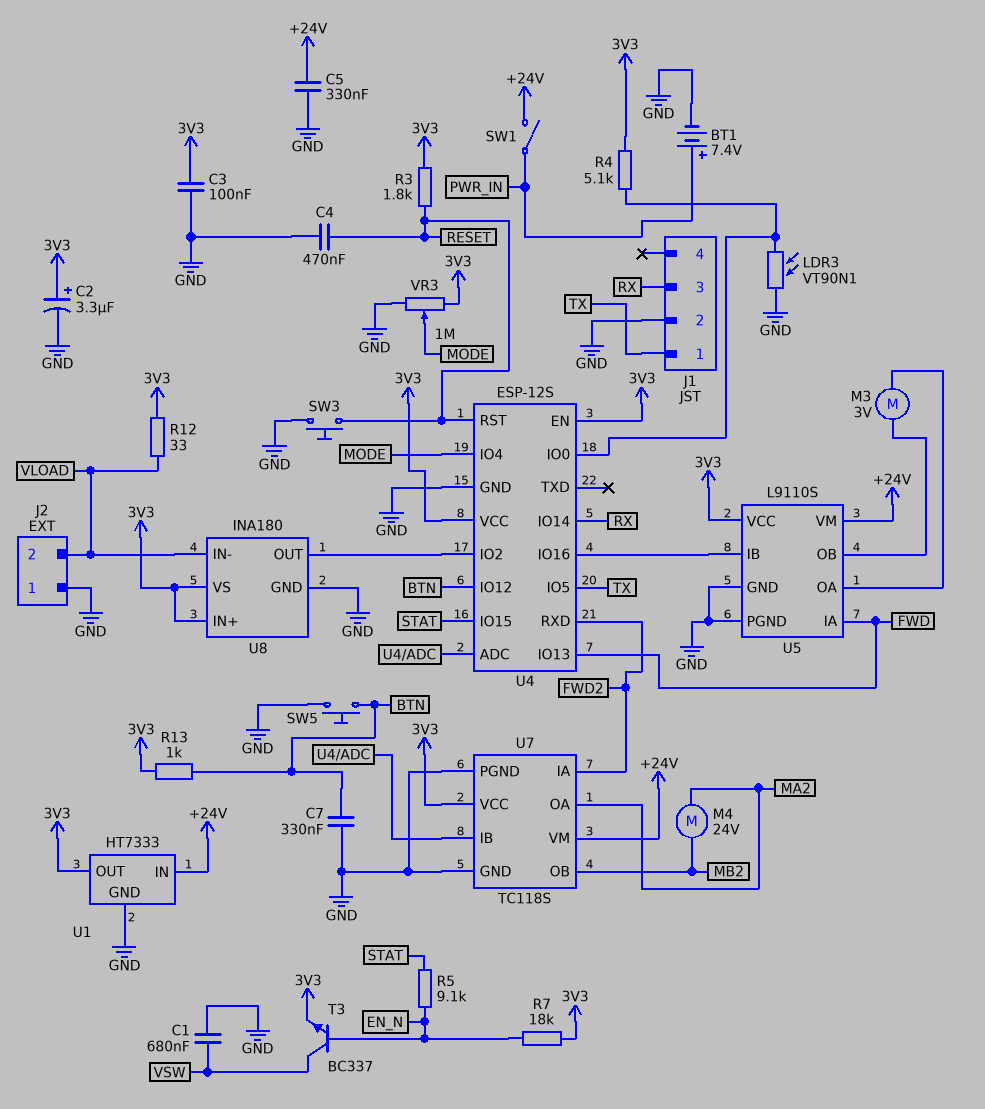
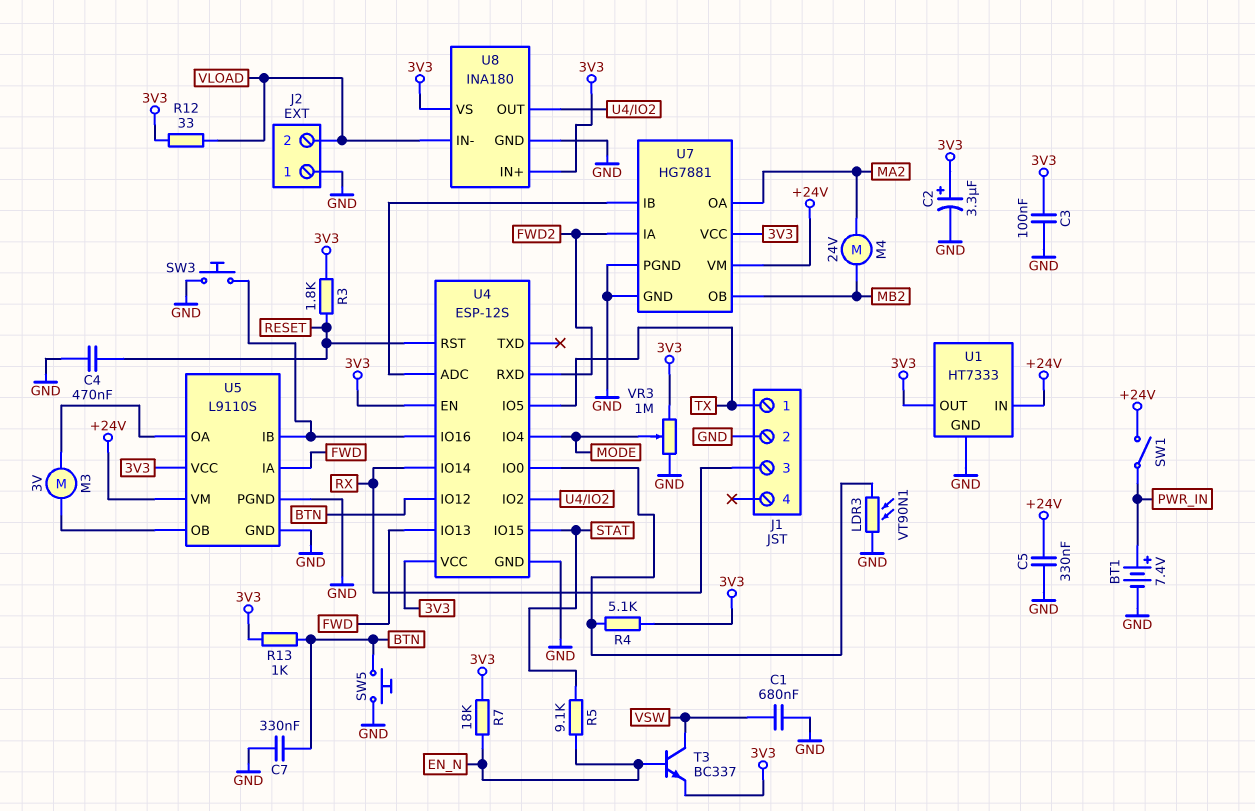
SW3: button (GND, RESET) -> button (GND, U4/IO16)
U7: TC118S -> HG7881

